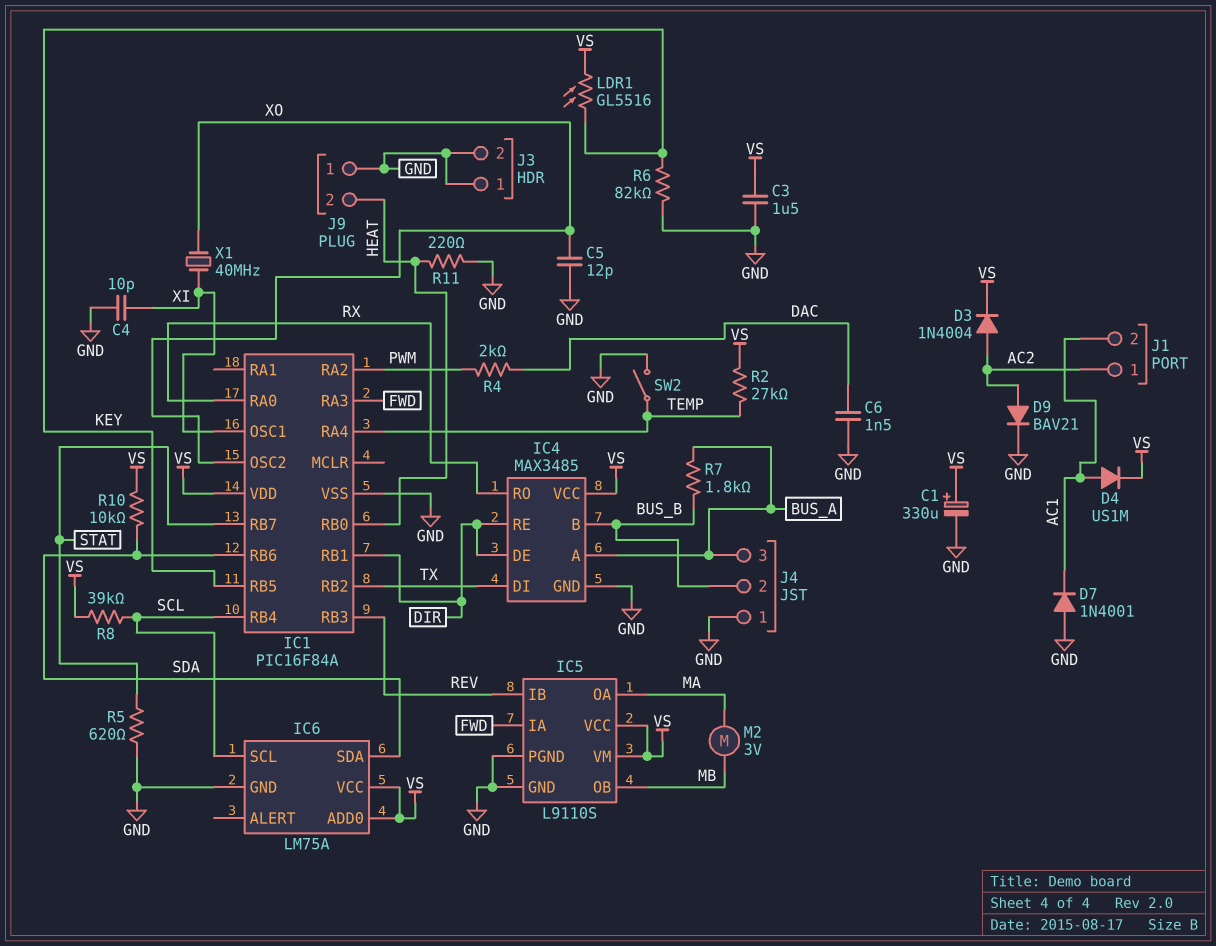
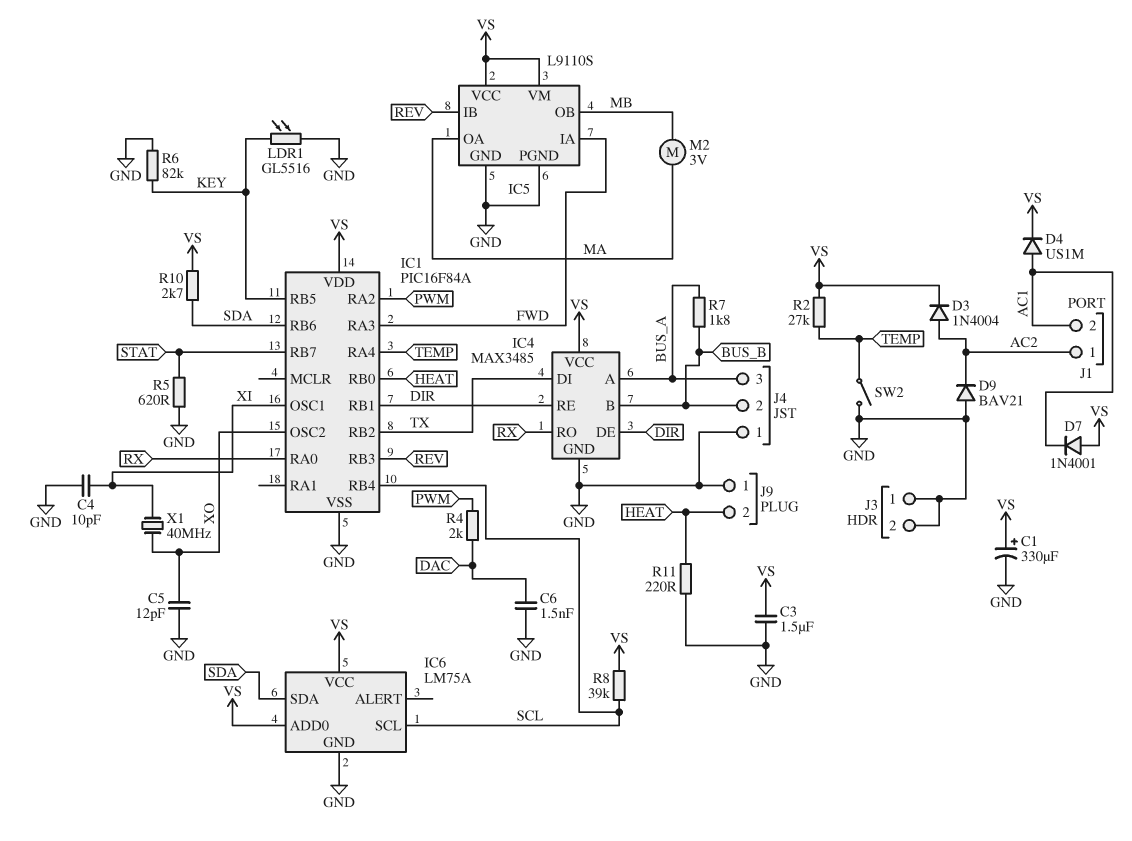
D7: diode 1N4001 (A GND, K AC1) -> diode 1N4001 (A VS, K AC1)
D9: diode BAV21 (A AC2, K GND) -> diode BAV21 (A GND, K AC2)
LDR1: GL5516 (KEY, VS) -> GL5516 (GND, KEY)
R10: 10k (SDA, VS) -> 2.7k (SDA, VS)

